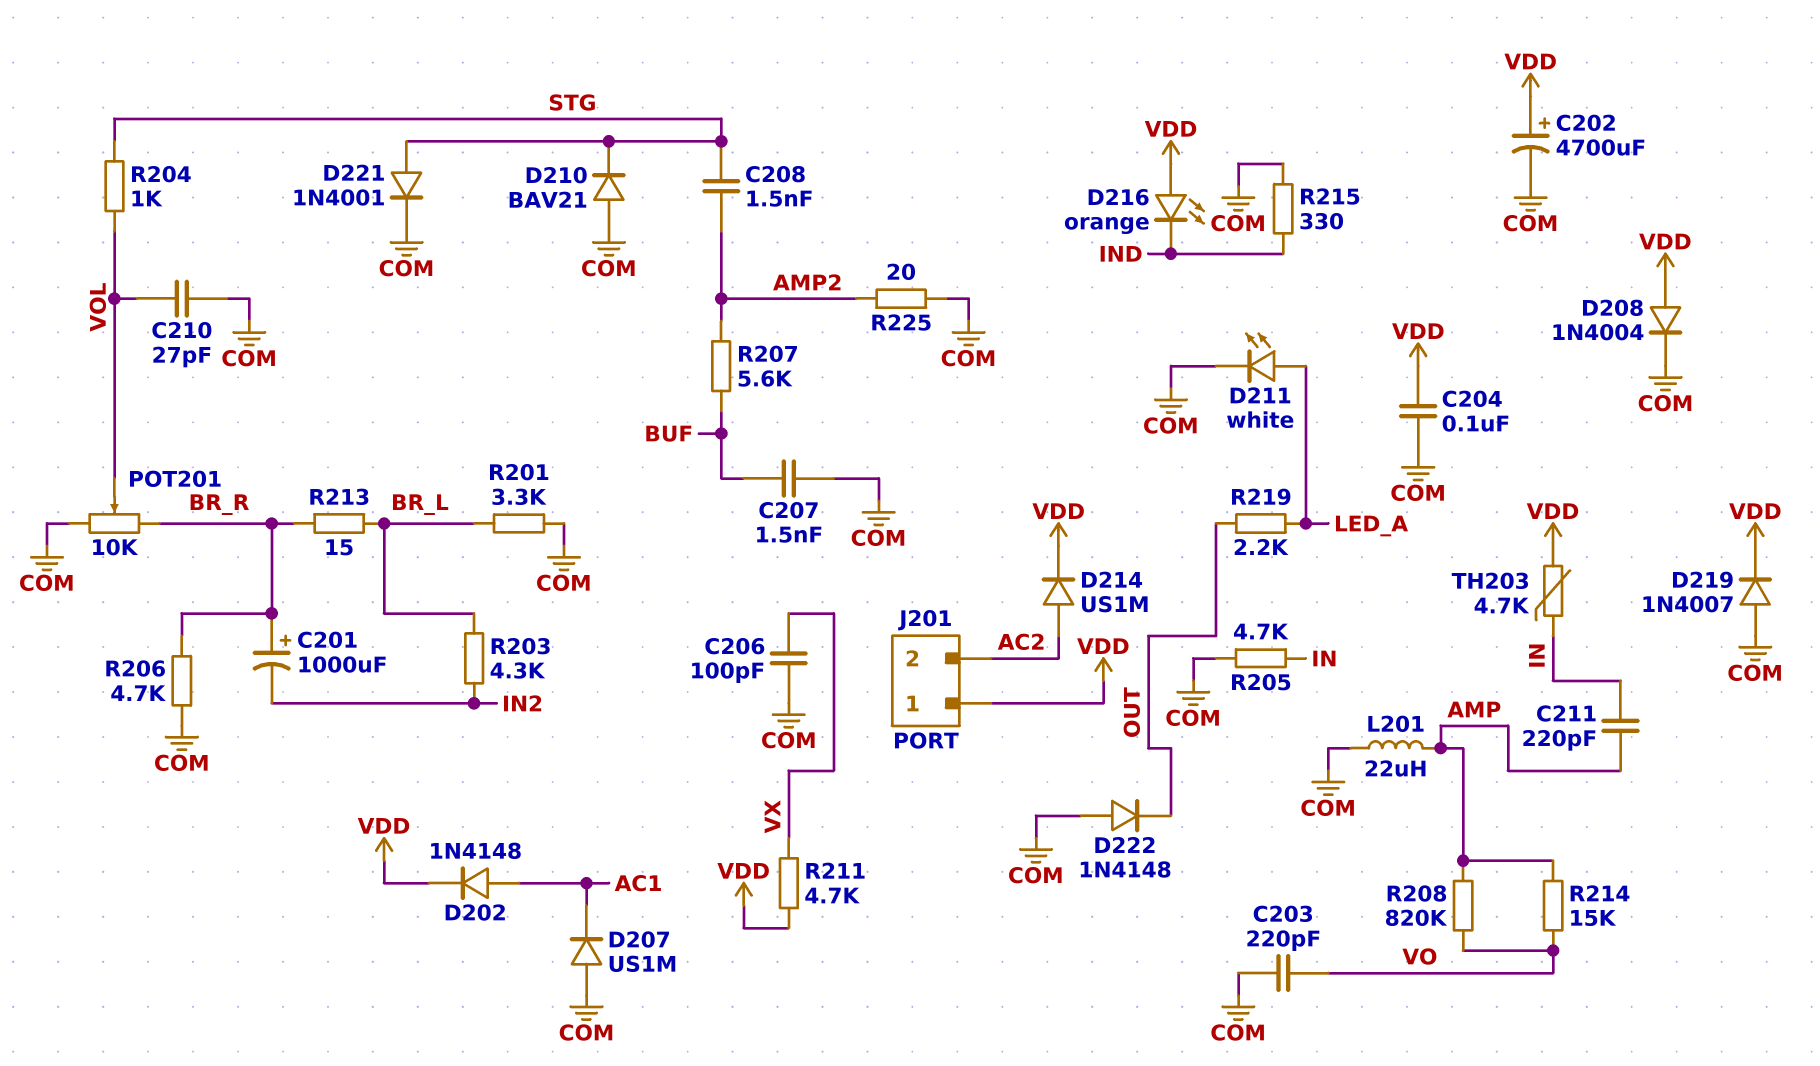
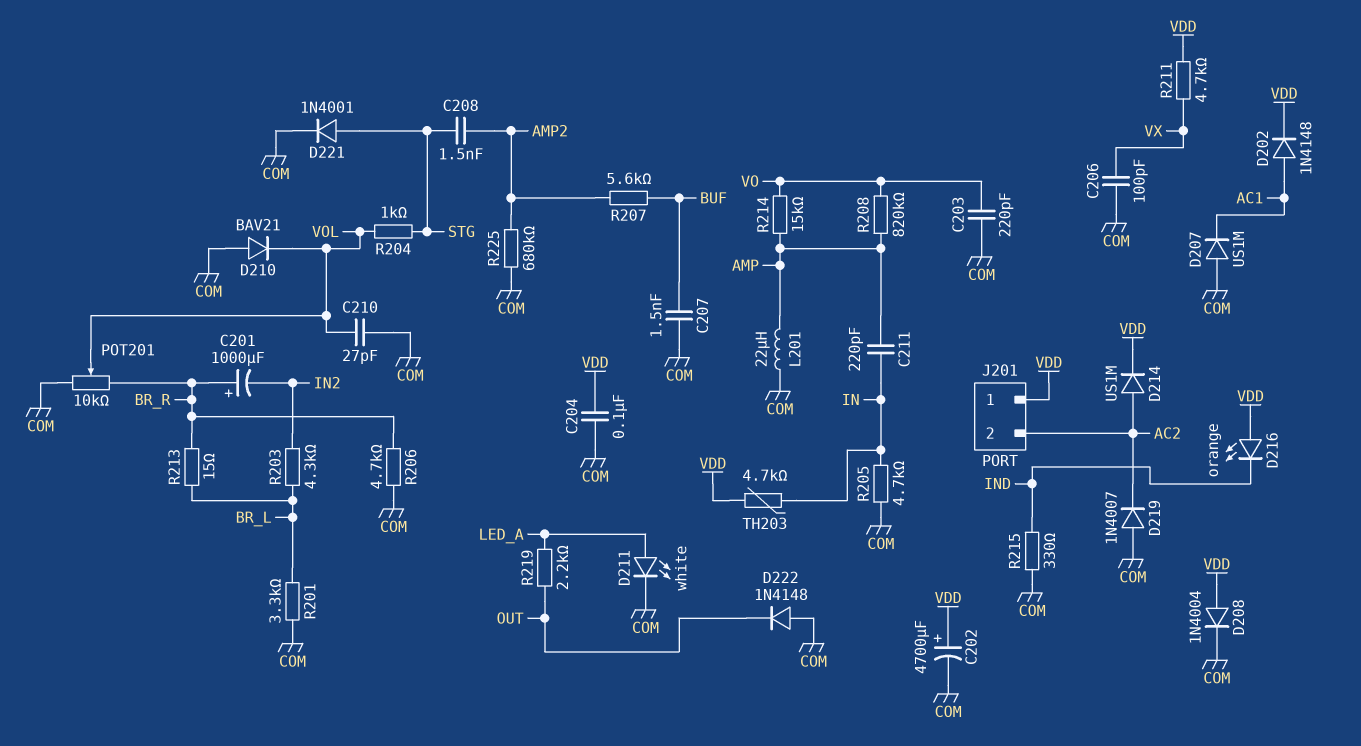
D210: diode BAV21 (A COM, K STG) -> diode BAV21 (A COM, K VOL)
D219: diode 1N4007 (A COM, K VDD) -> diode 1N4007 (A COM, K AC2)
R225: 20 (AMP2, COM) -> 680k (AMP2, COM)

